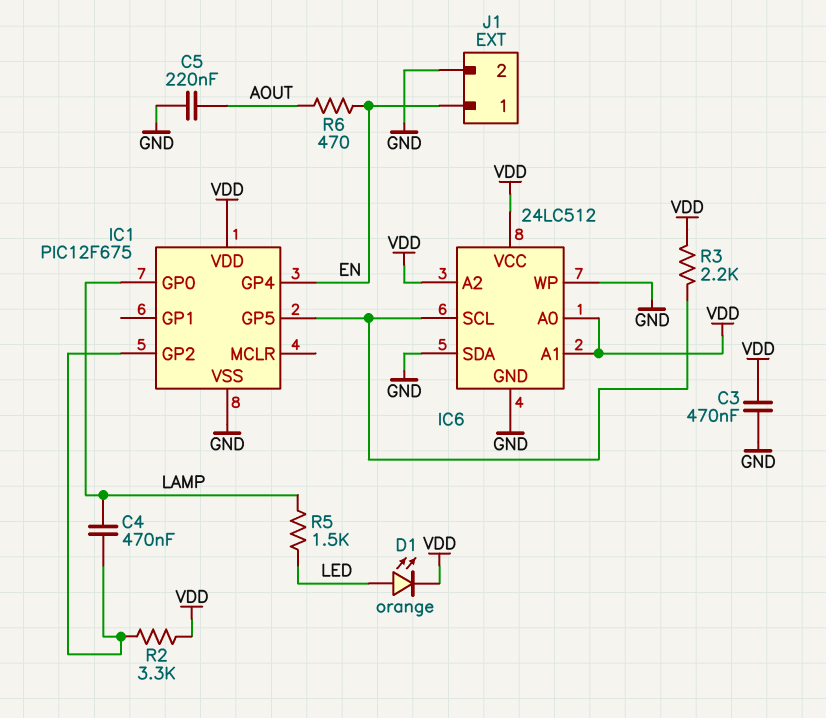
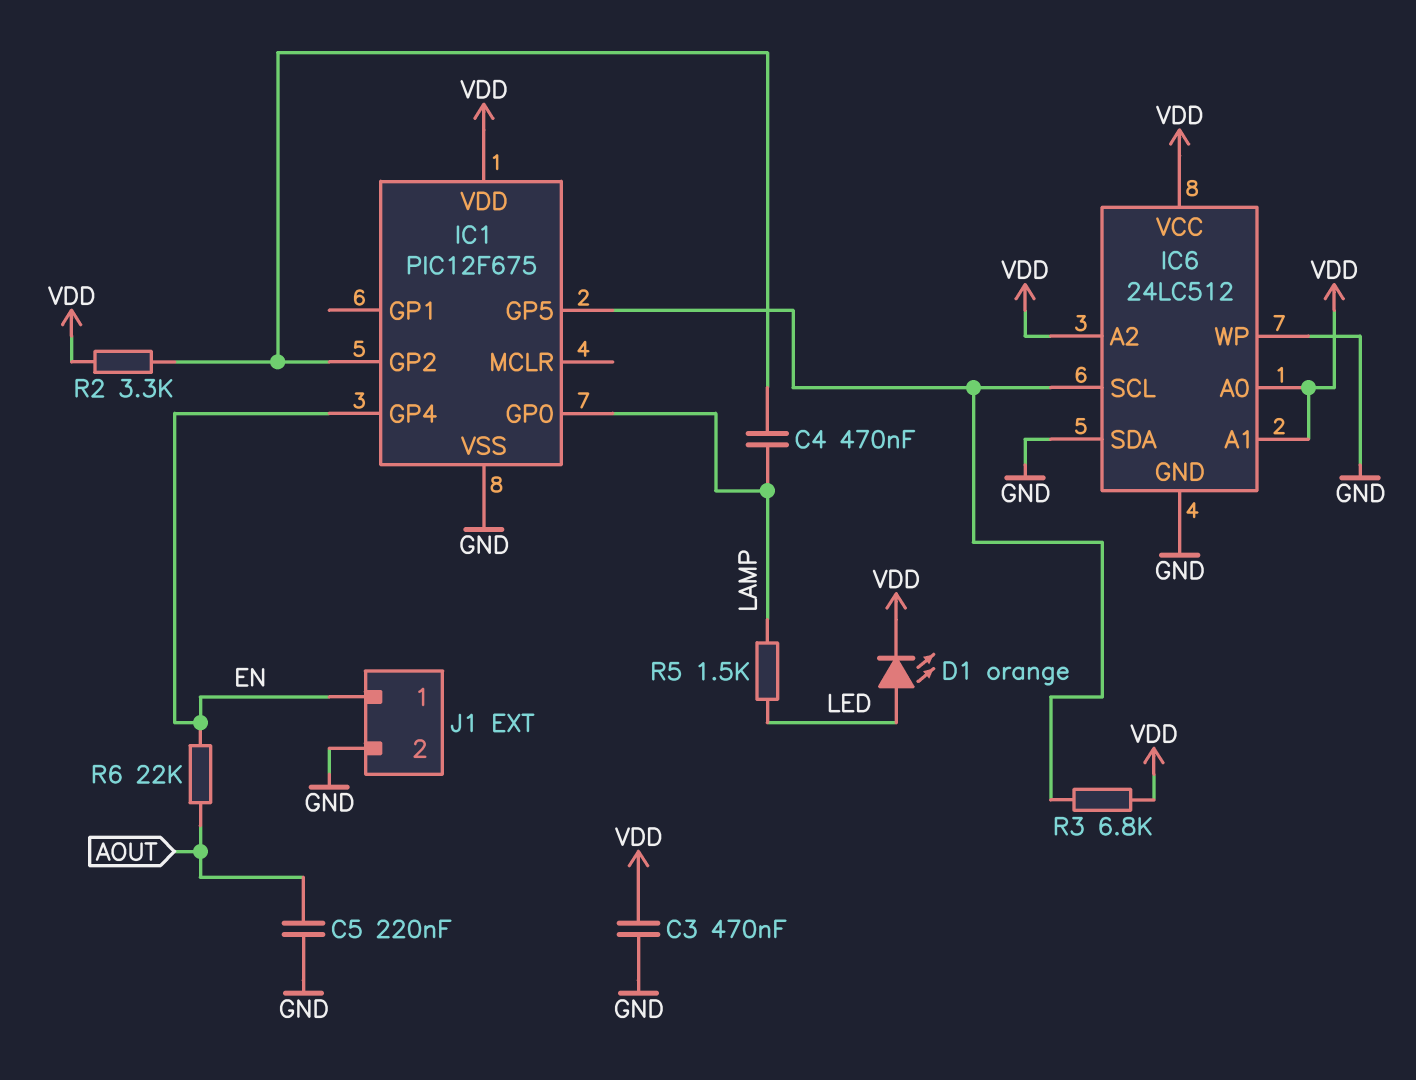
R3: 2.2k (IC1/GP5, VDD) -> 6.8k (IC1/GP5, VDD)
R6: 470 (AOUT, EN) -> 22k (AOUT, EN)

